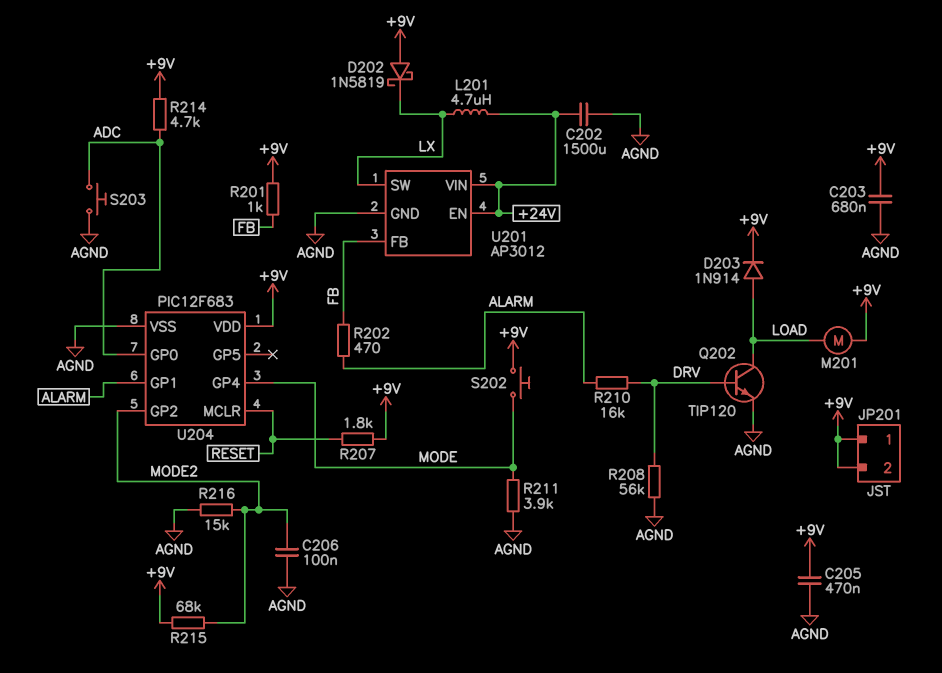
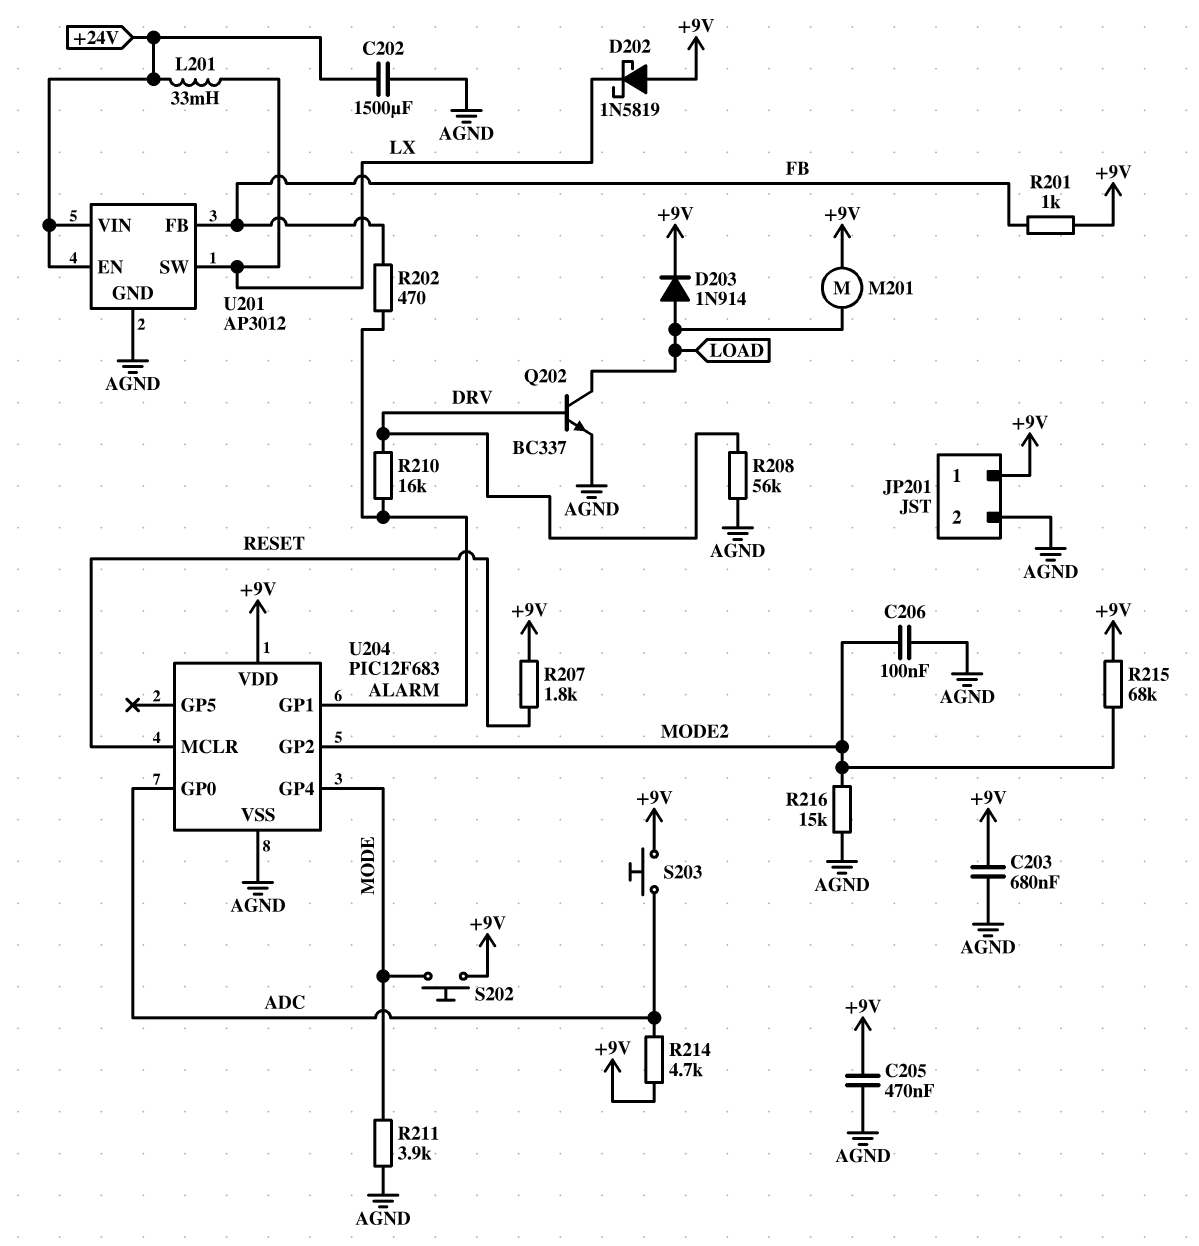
JP201 pin 2: +9V -> AGND
L201: 4.7uH (+24V, LX) -> 33mH (+24V, LX)
Q202: NPN TIP120 (B DRV, C LOAD, E AGND) -> NPN BC337 (B DRV, C LOAD, E AGND)
S203: button (ADC, AGND) -> button (+9V, ADC)

